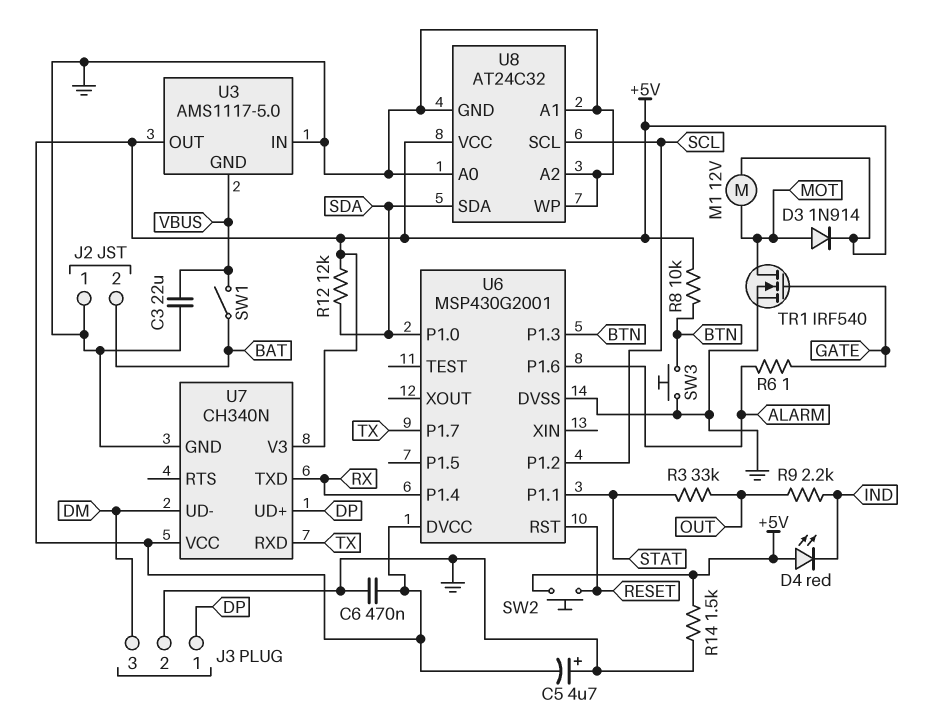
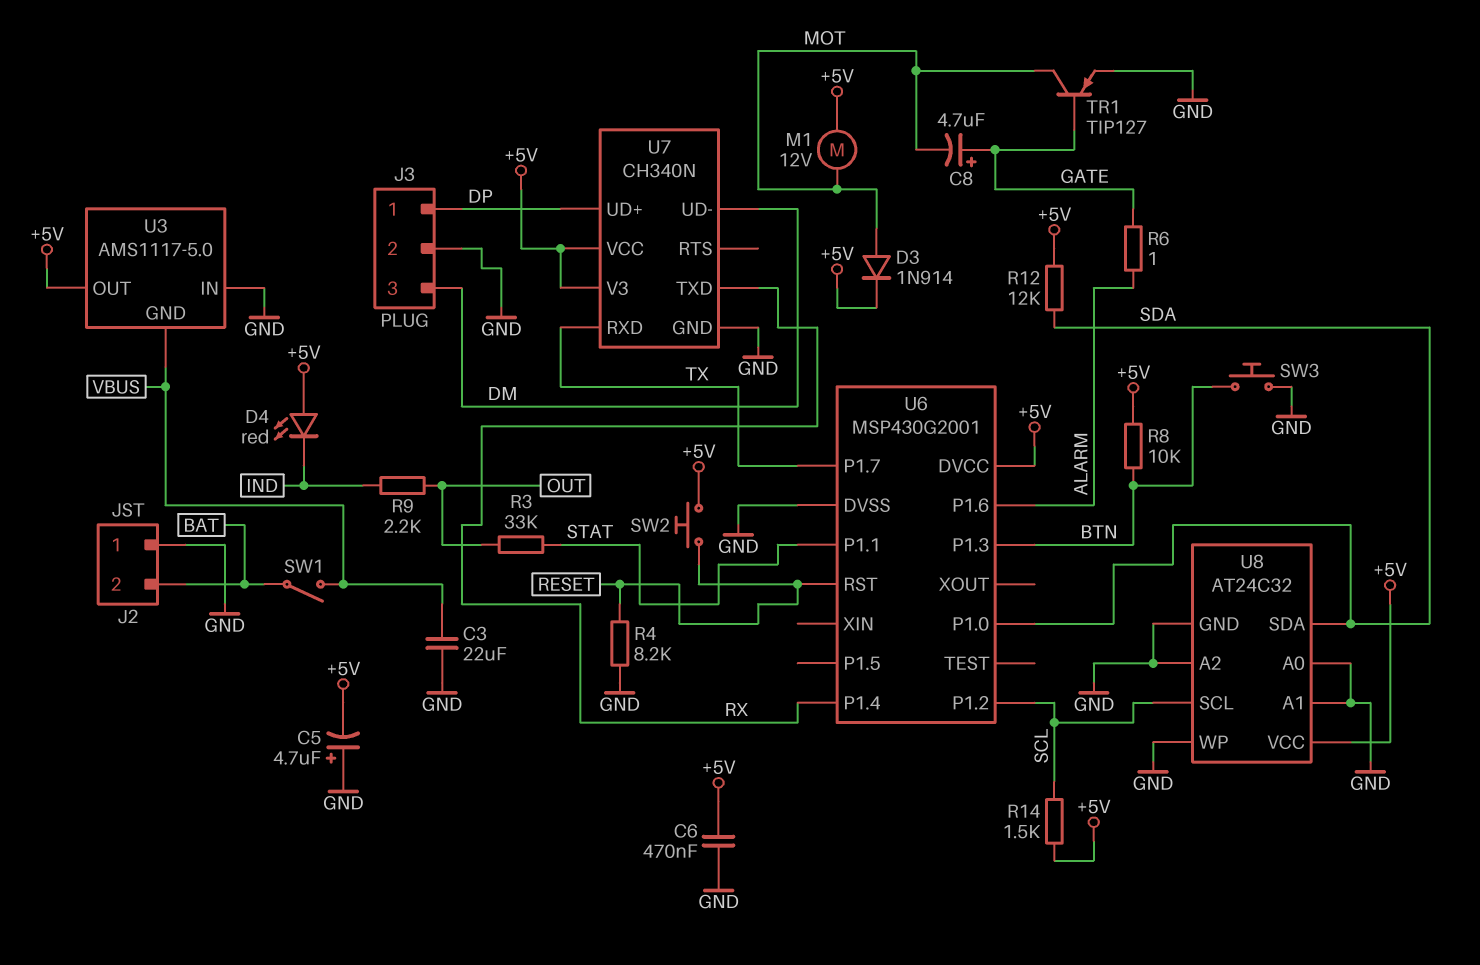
C8: none -> 4.7uF (plus GATE, minus MOT)
R4: none -> 8.2k (GND, RESET)
R14: 1.5k (+5V, GND) -> 1.5k (+5V, SCL)
TR1: NMOS IRF540 (G GATE, D MOT, S GND) -> PNP TIP127 (B GATE, C MOT, E GND)

